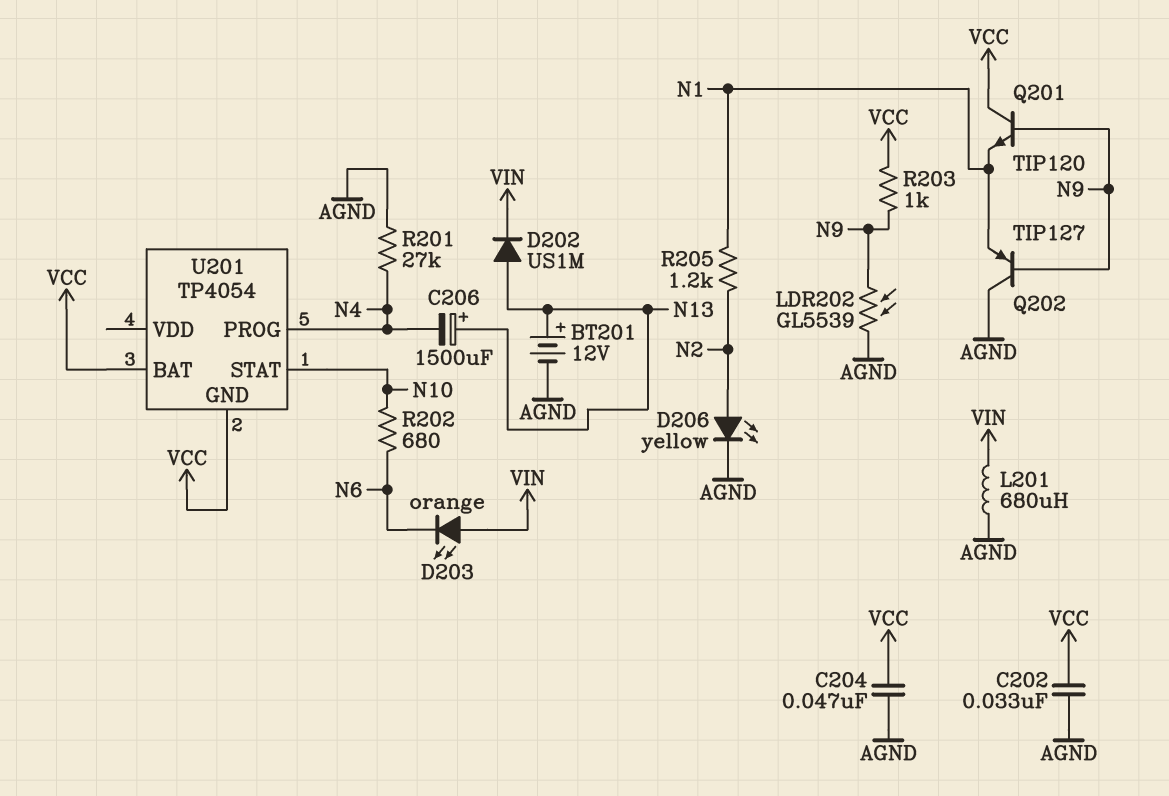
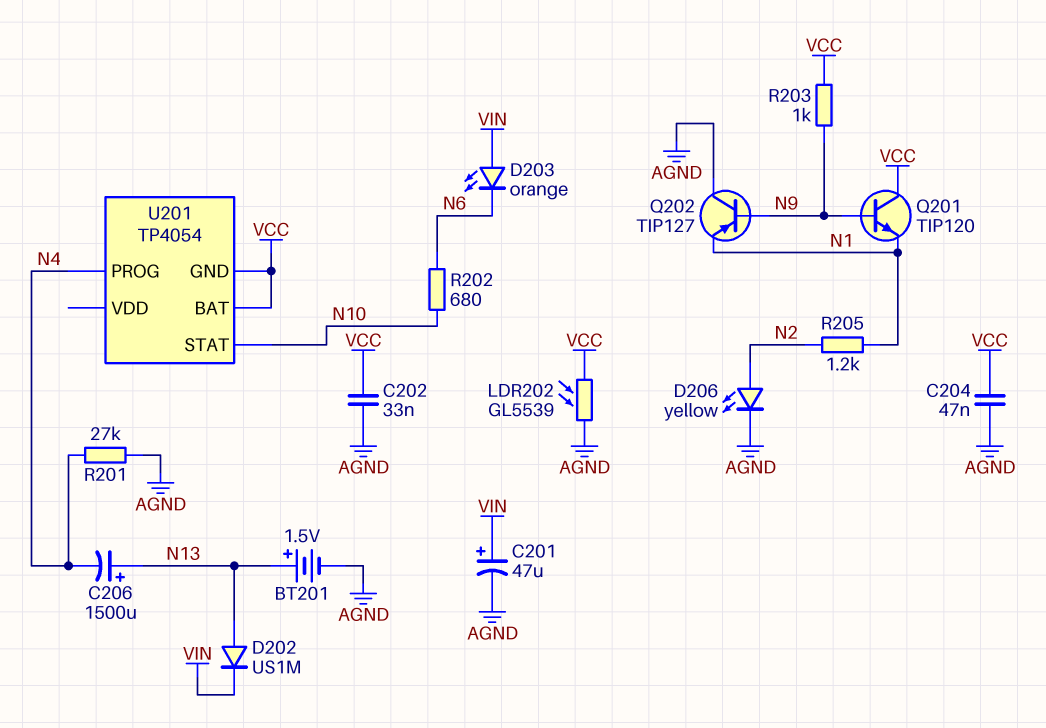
BT201: 12V (plus N13, minus AGND) -> 1.5V (plus N13, minus AGND)
C201: none -> 47uF (plus VIN, minus AGND)
L201: 680uH (AGND, VIN) -> none
LDR202: GL5539 (AGND, N9) -> GL5539 (AGND, VCC)

